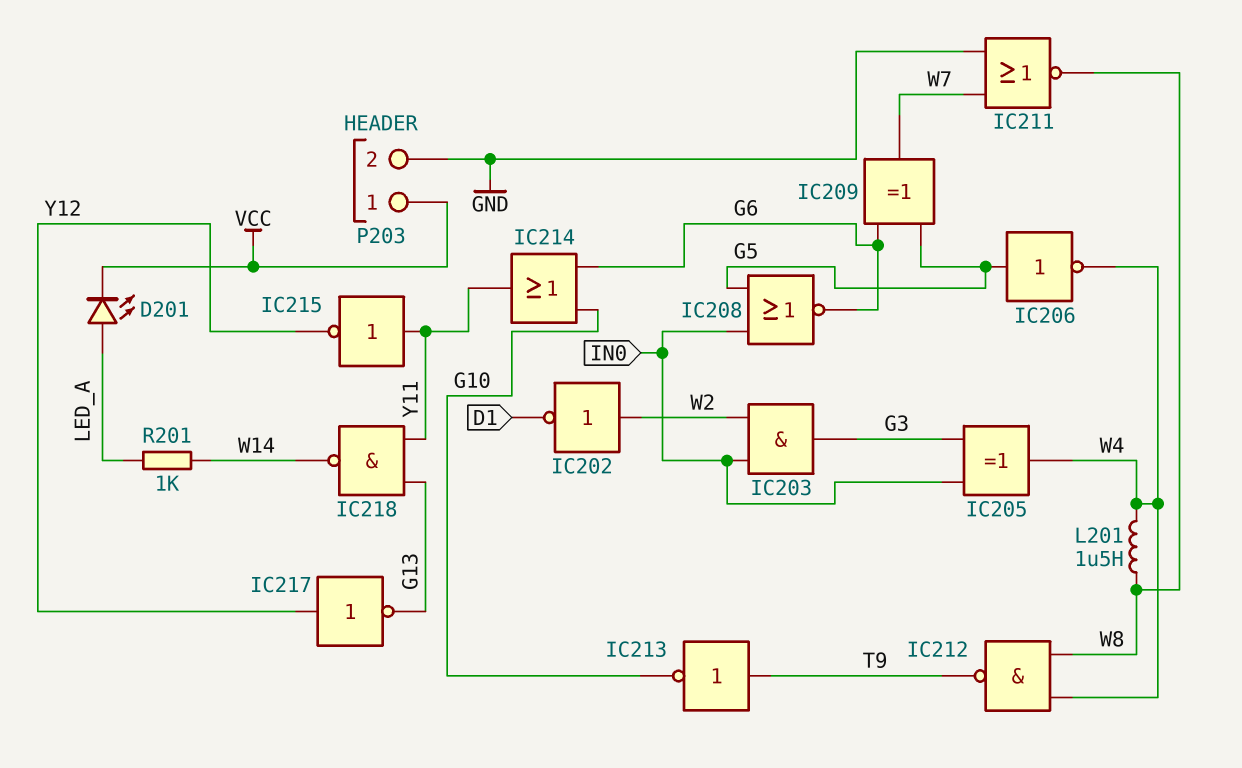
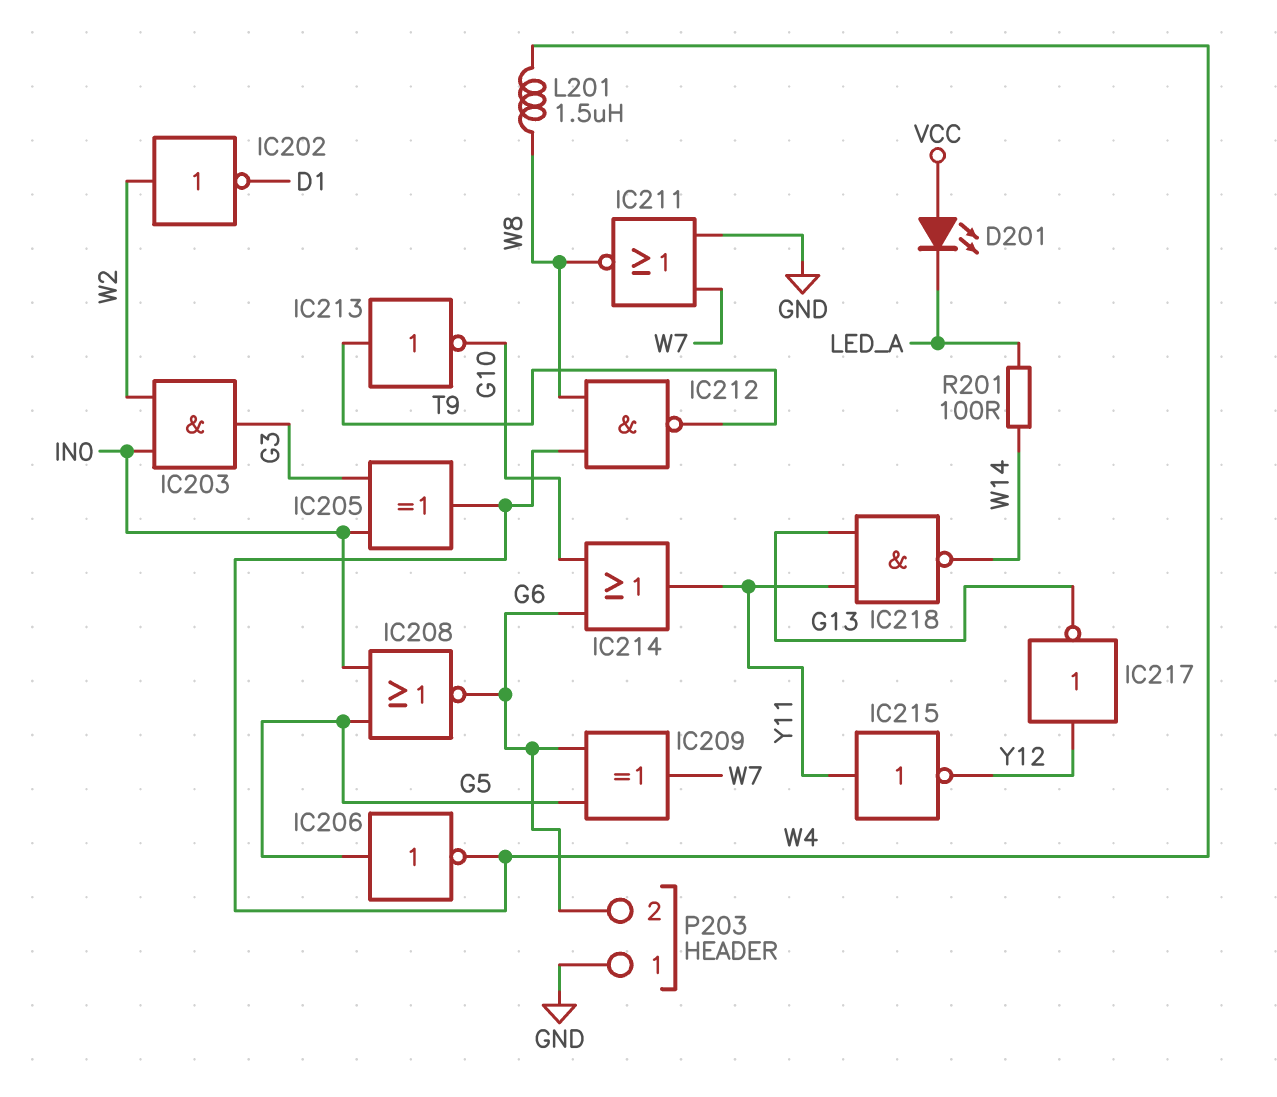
D201: LED (A LED_A, K VCC) -> LED (A VCC, K LED_A)
P203 pin 1: VCC -> GND
P203 pin 2: GND -> G6
R201: 1k (LED_A, W14) -> 100 (LED_A, W14)

